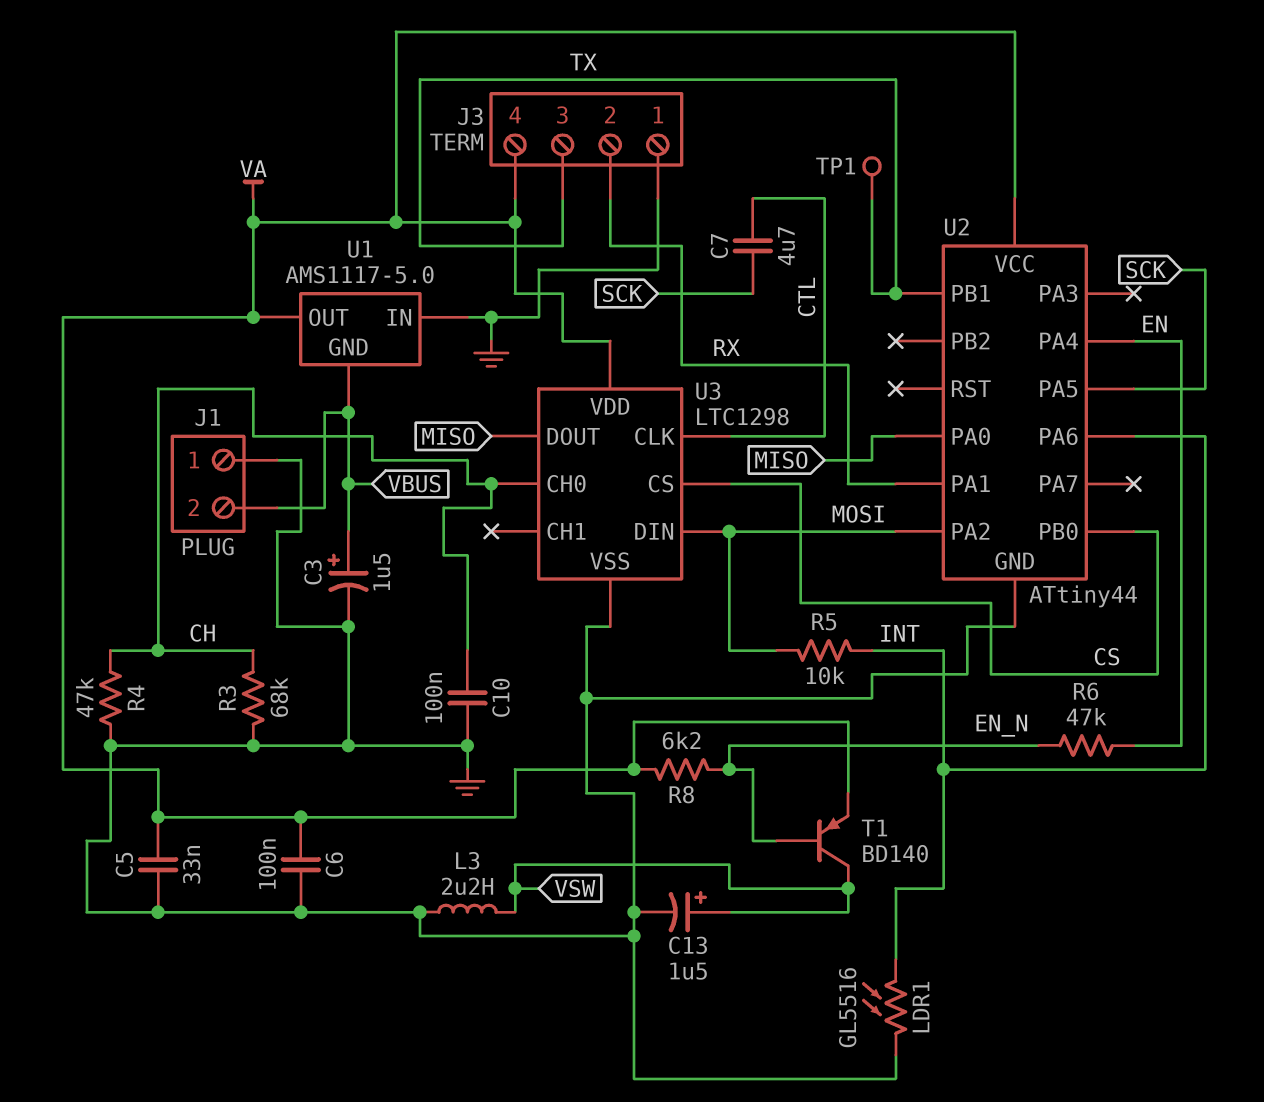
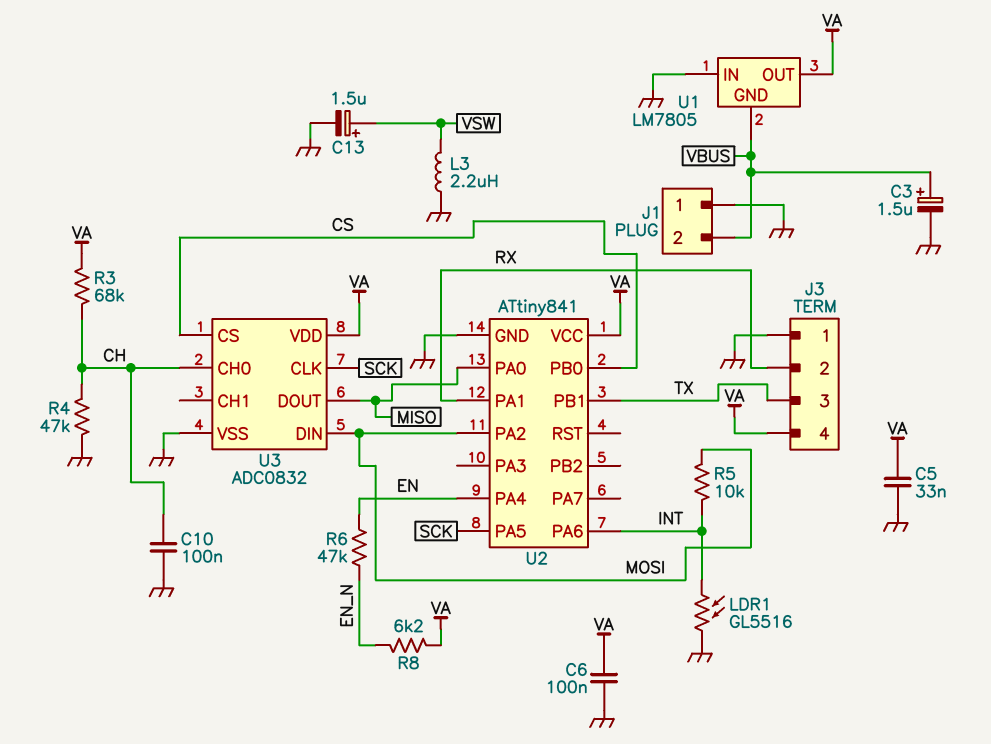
C7: 4.7uF (CTL, SCK) -> none
R3: 68k (CH, GND) -> 68k (CH, VA)
T1: PNP BD140 (B EN_N, C VSW, E VA) -> none
TP1: test point (TX) -> none
U1: AMS1117-5.0 -> LM7805
U2: ATtiny44 -> ATtiny841
U3: LTC1298 -> ADC0832
U3 pin CLK: CTL -> SCK

